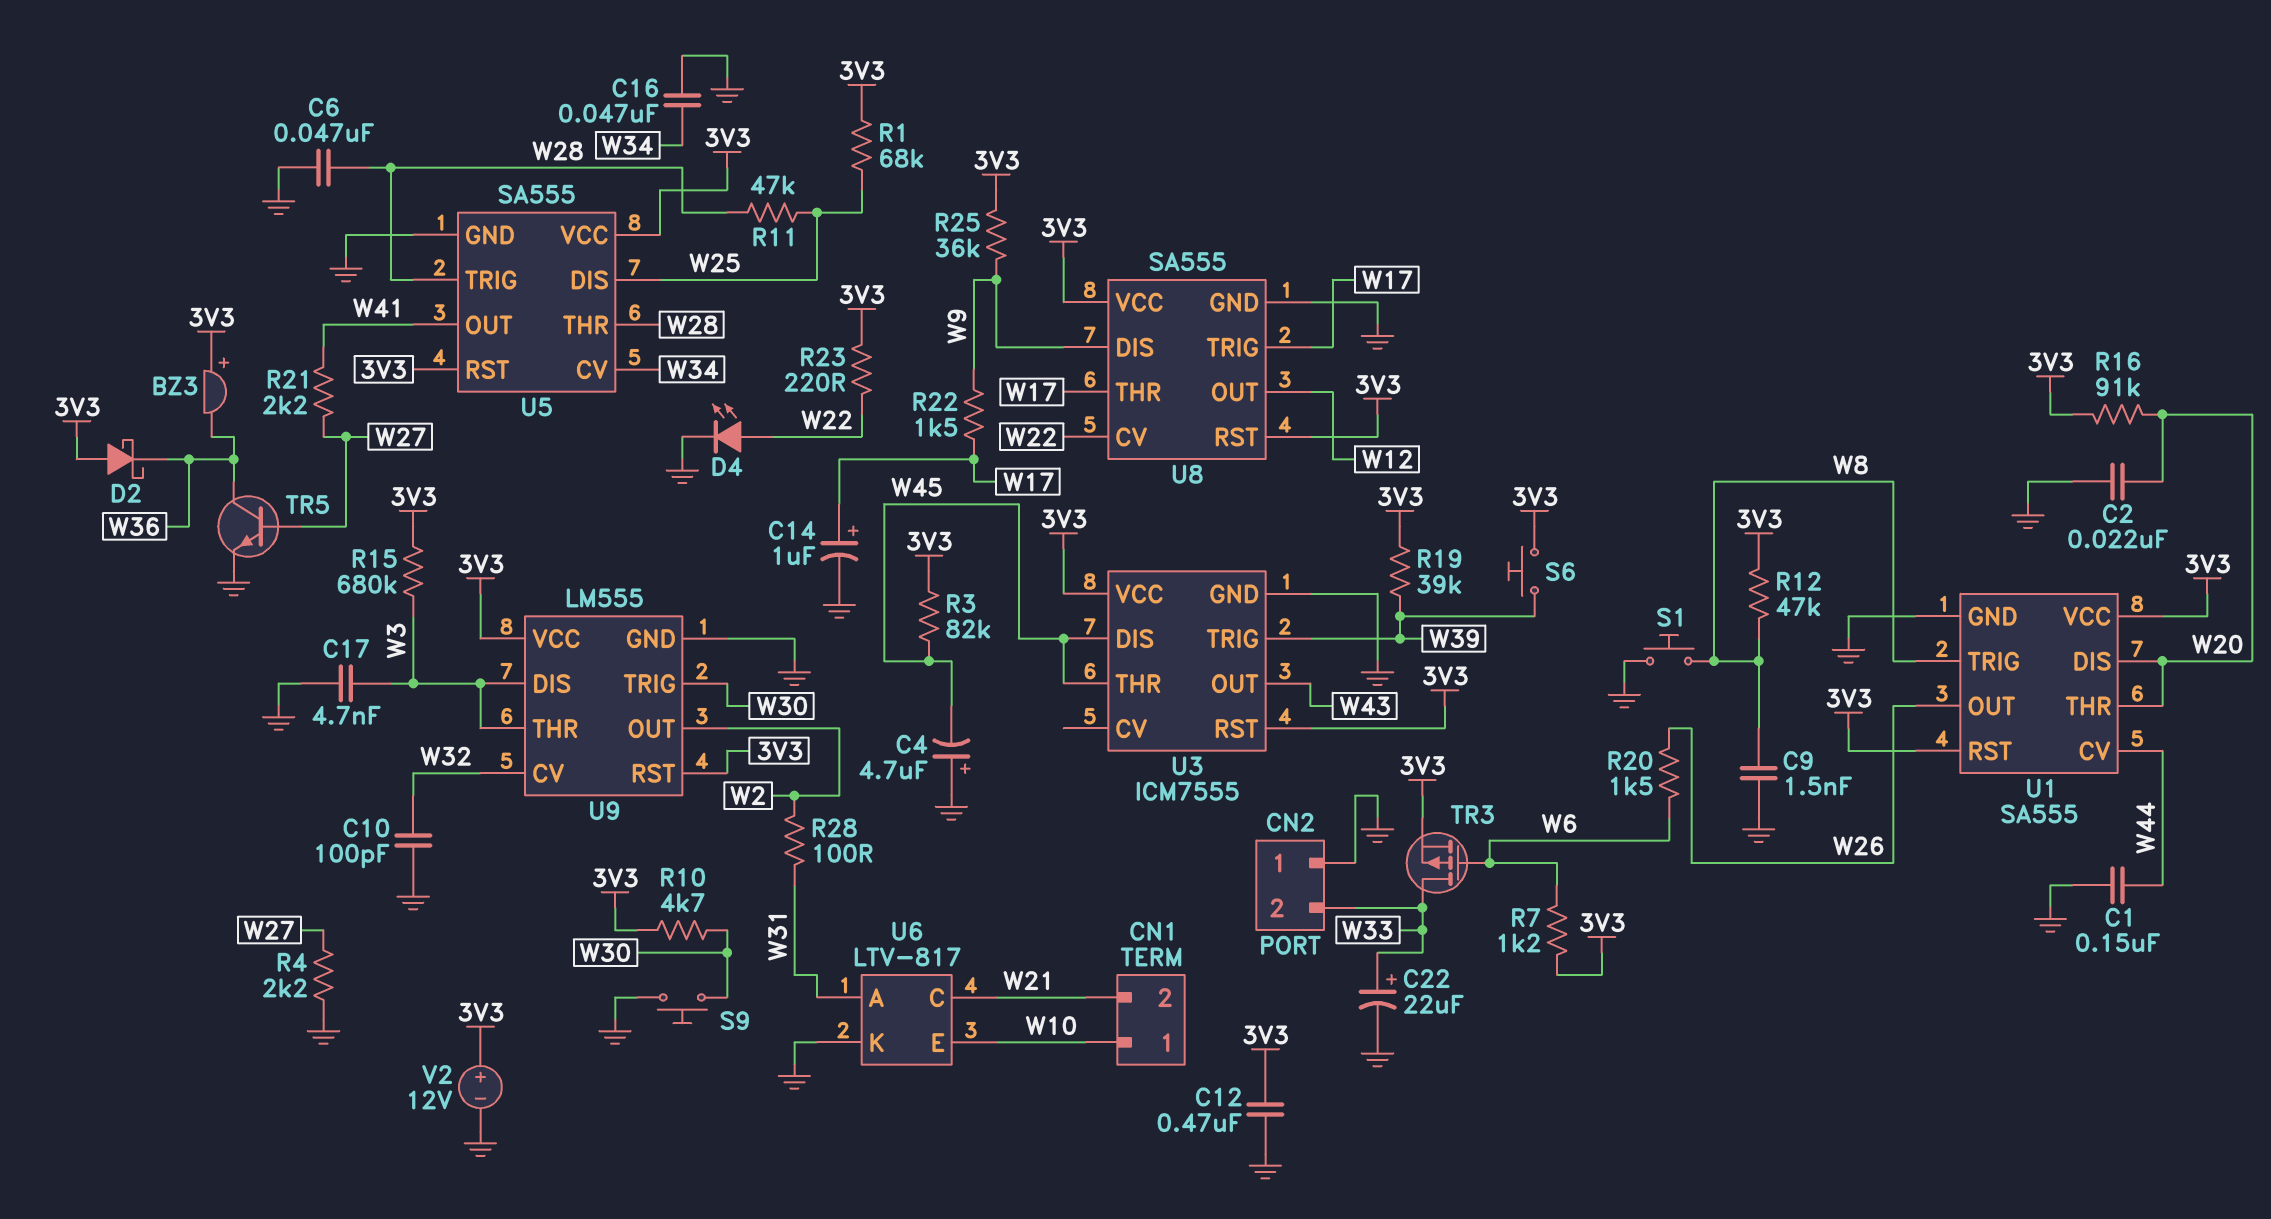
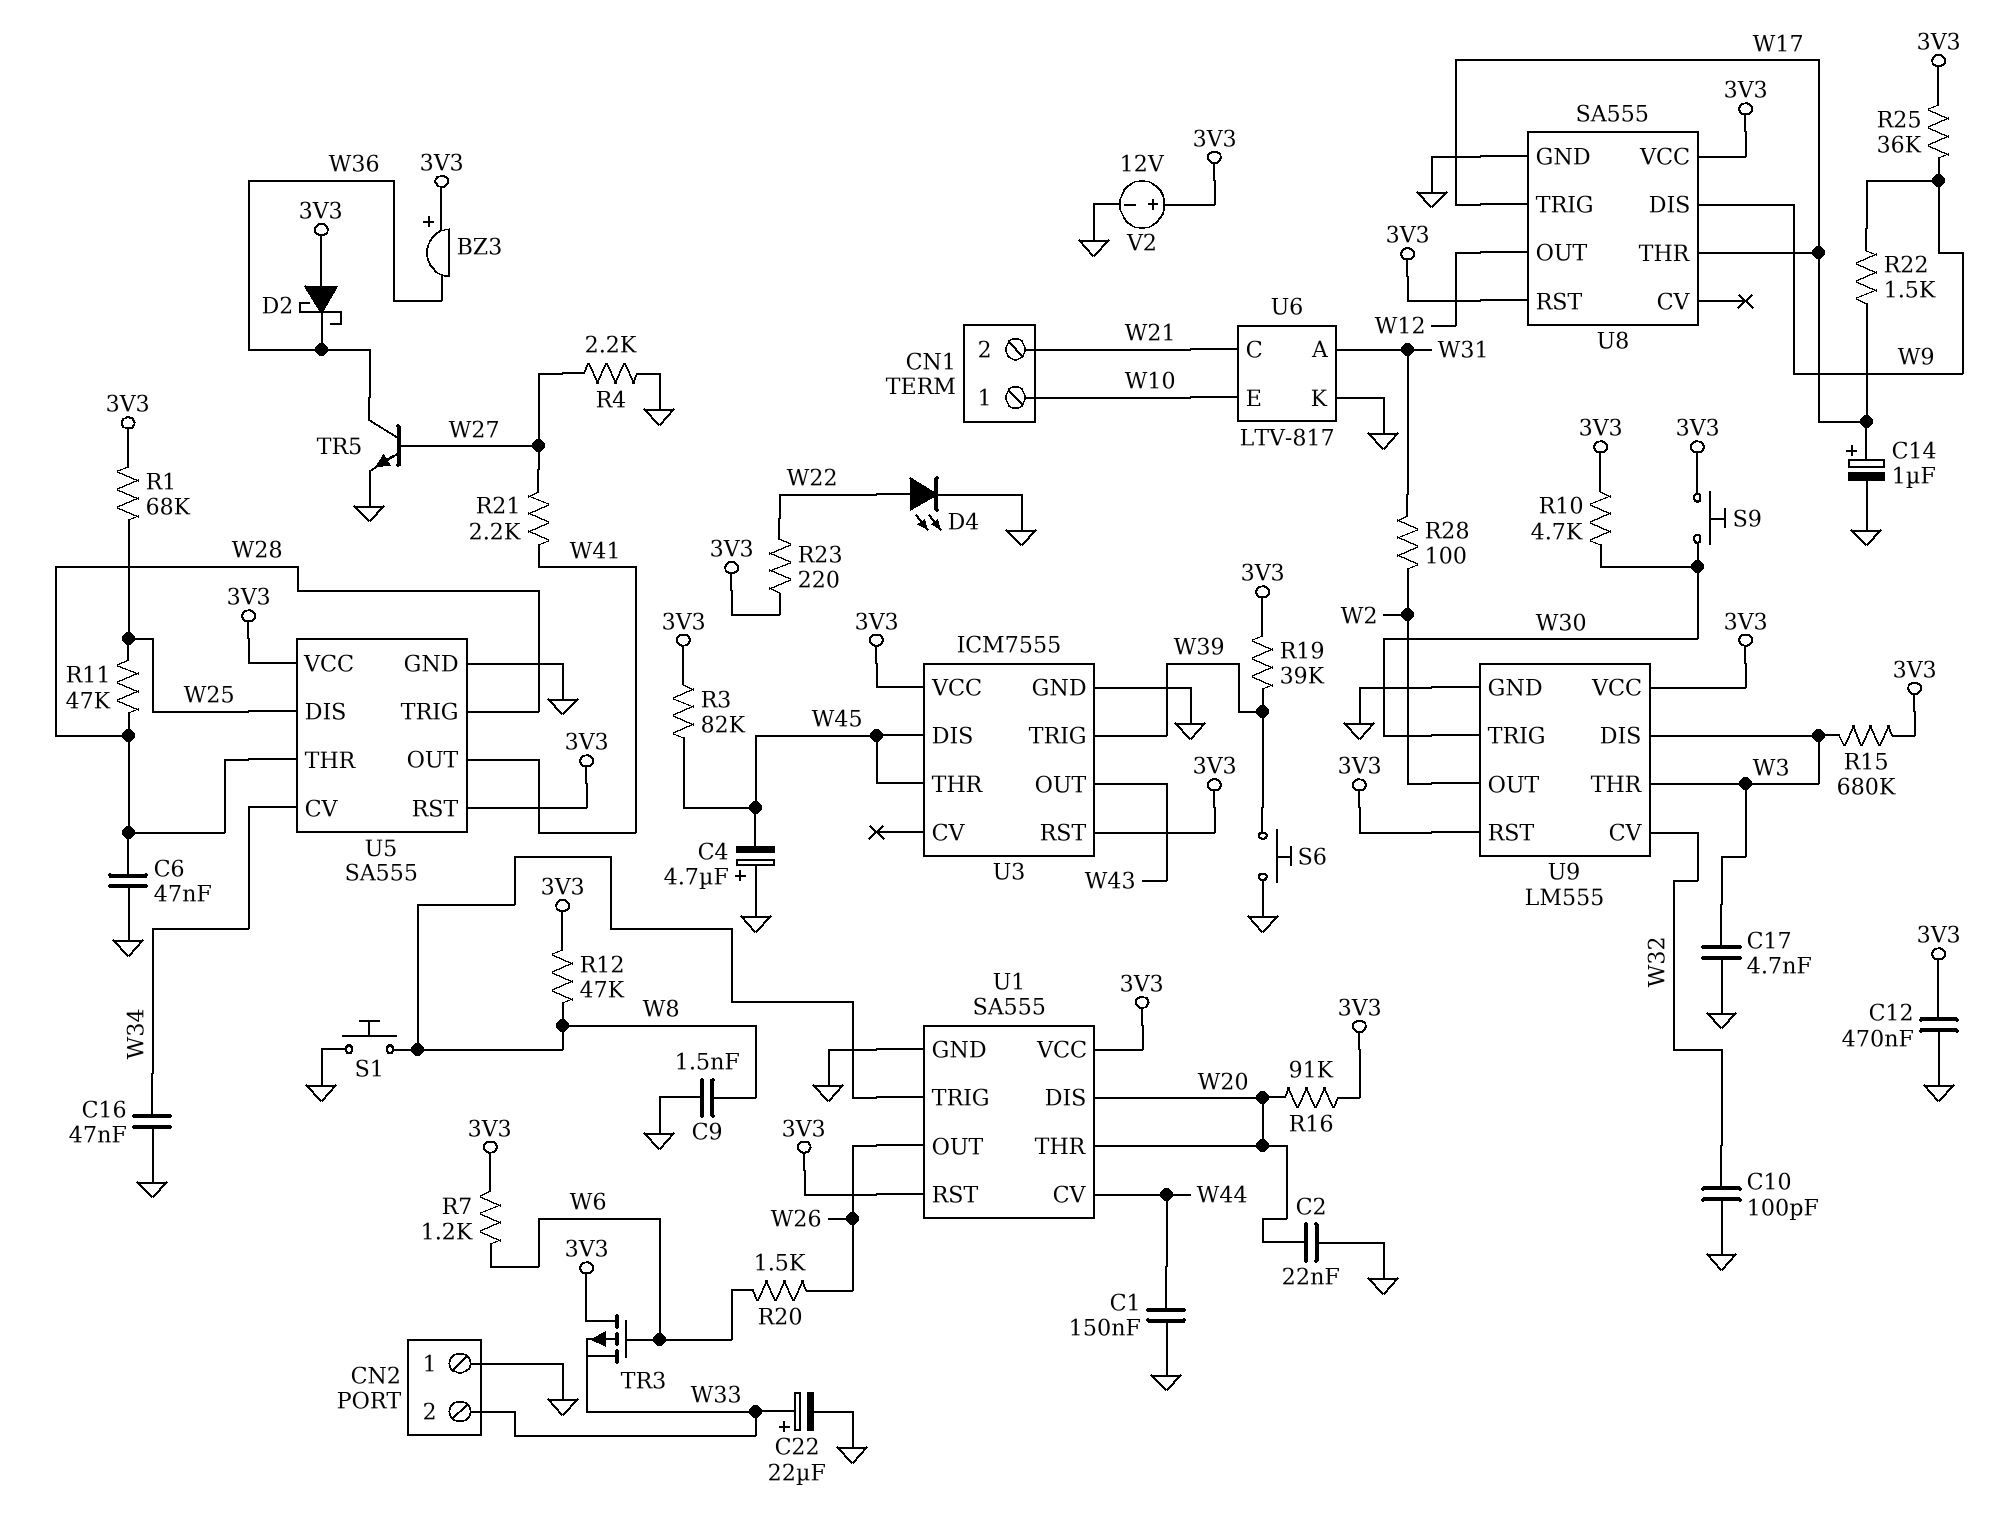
S6: button (3V3, W39) -> button (GND, W39)
S9: button (GND, W30) -> button (3V3, W30)
TR3: PMOS (G W6, D W33, S 3V3) -> PMOS (G W6, D 3V3, S W33)
U8 pin CV: W22 -> none

